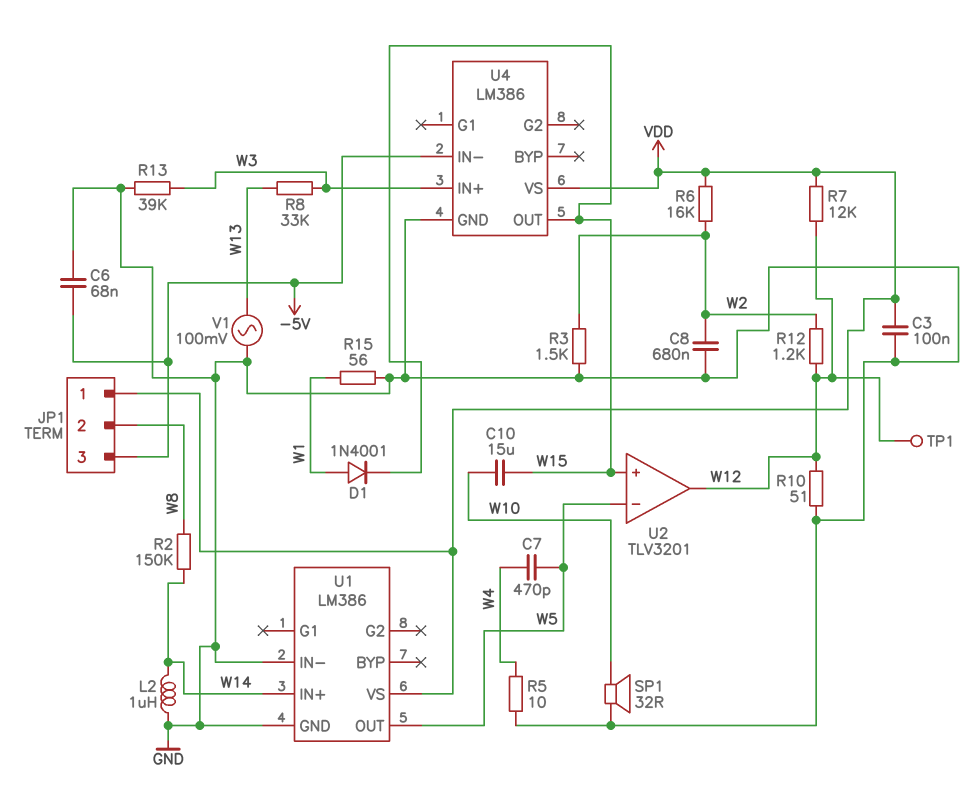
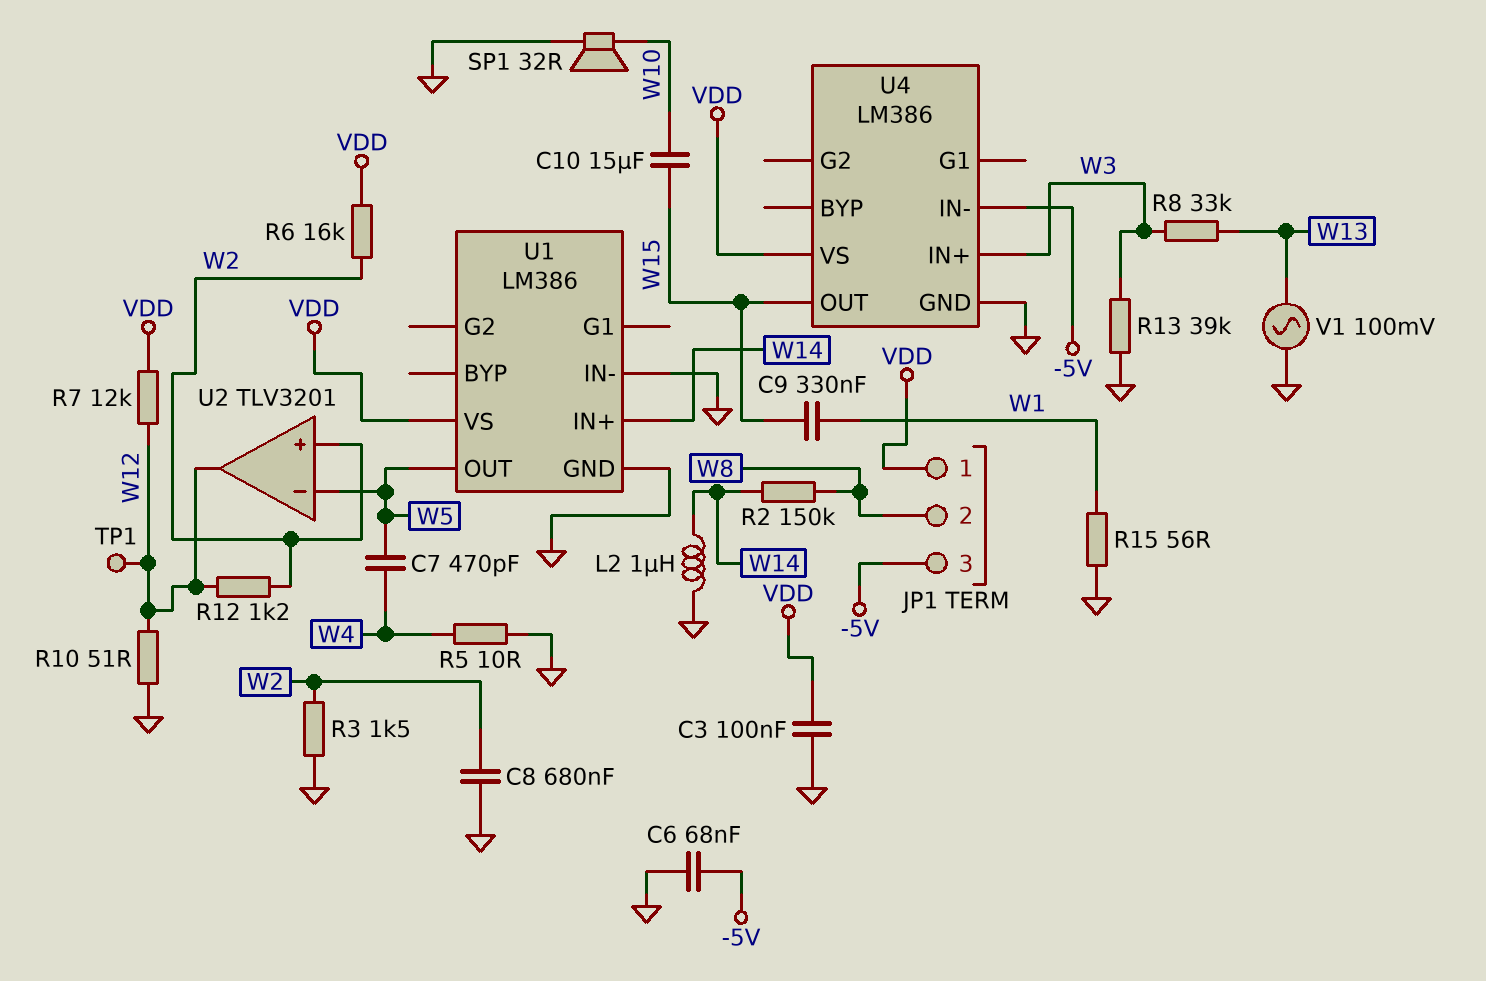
C9: none -> 330nF (W1, W15)
D1: diode 1N4001 (A W1, K W15) -> none
U2 pin in+: W15 -> W2

